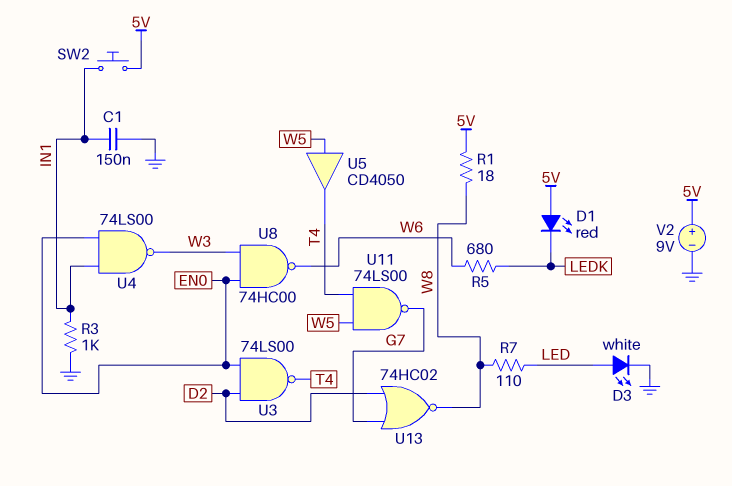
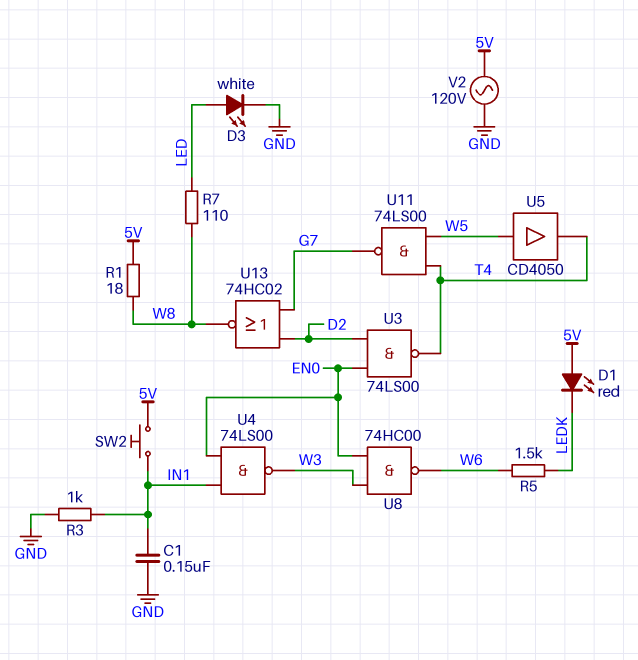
R5: 680 (LEDK, W6) -> 1.5k (LEDK, W6)
V2: 9V (plus 5V, minus GND) -> AC 120V (5V, GND)

